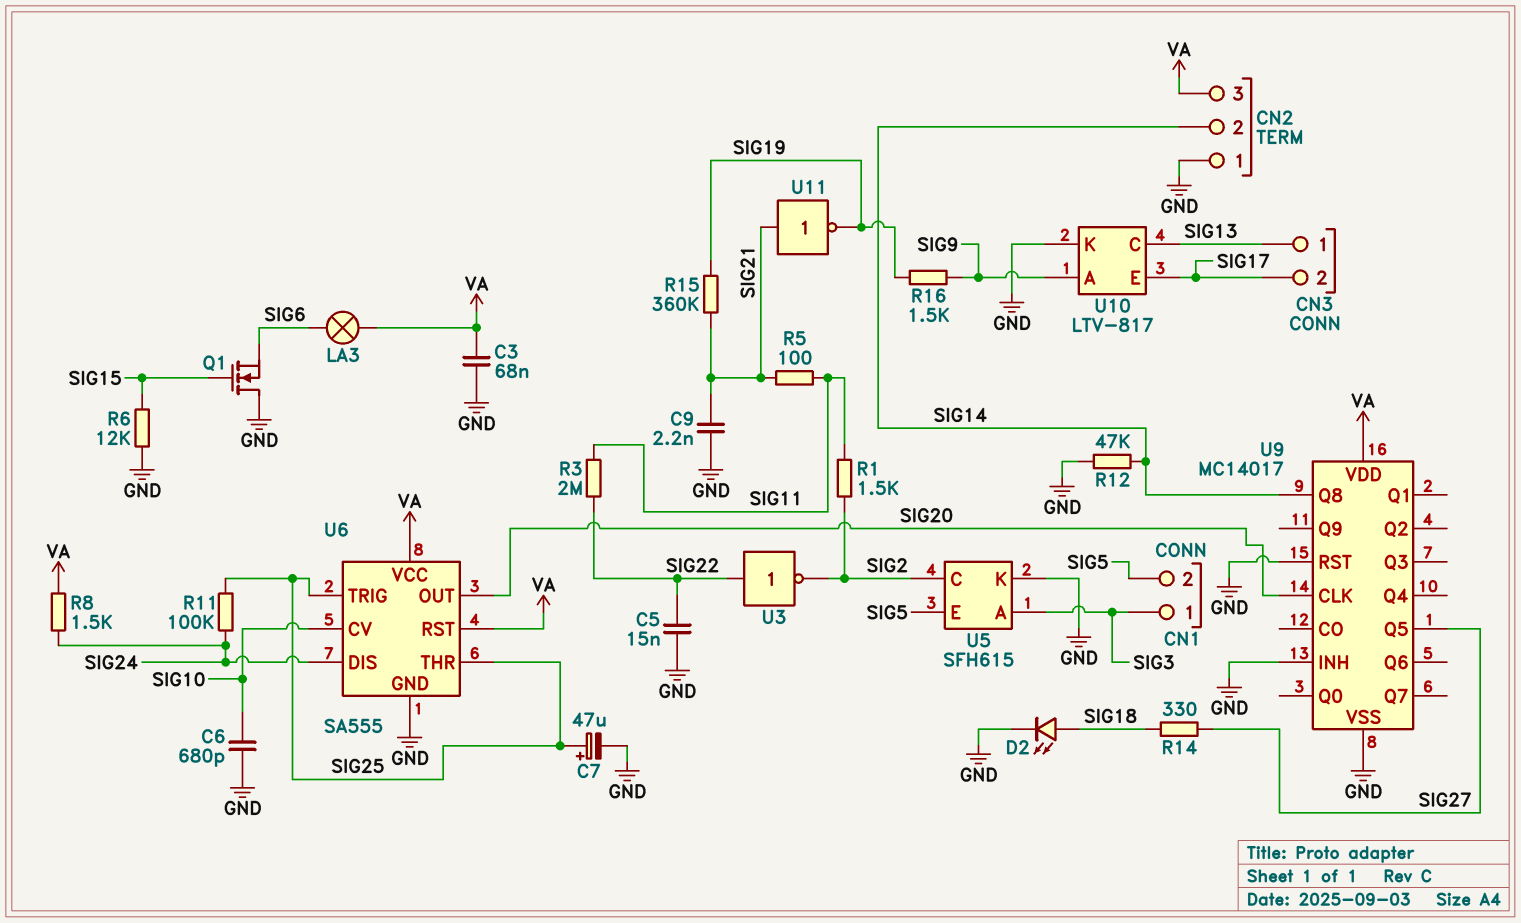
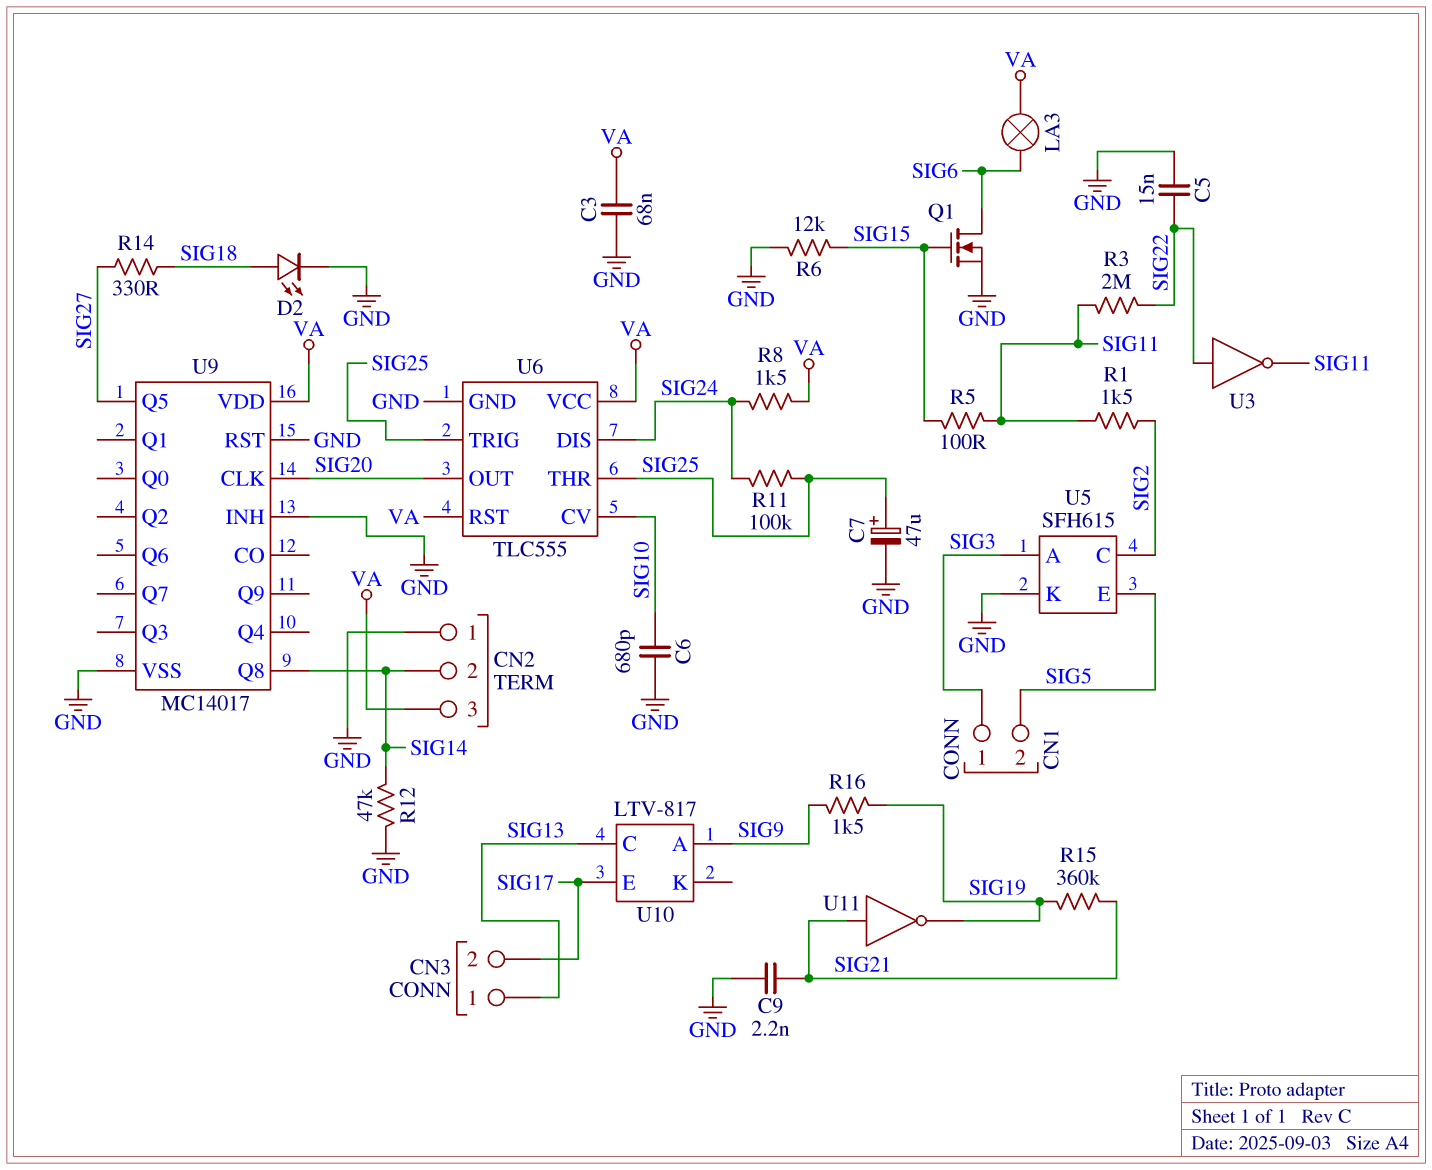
Q1: NMOS (G SIG15, D GND, S SIG6) -> NMOS (G SIG15, D SIG6, S GND)
R5: 100 (SIG11, SIG21) -> 100 (SIG11, SIG15)
U3: NOT (in SIG22, out SIG2) -> NOT (in SIG22, out SIG11)
U6: SA555 -> TLC555
U10 pin K: GND -> none

